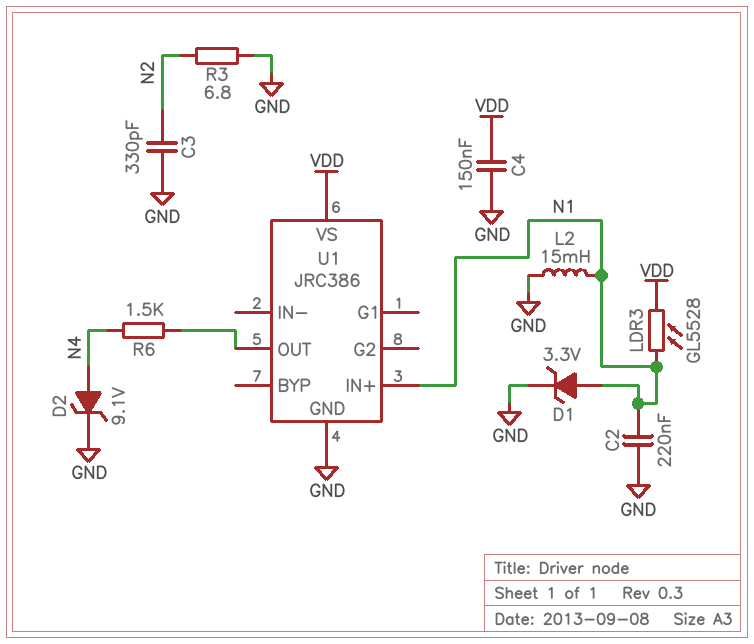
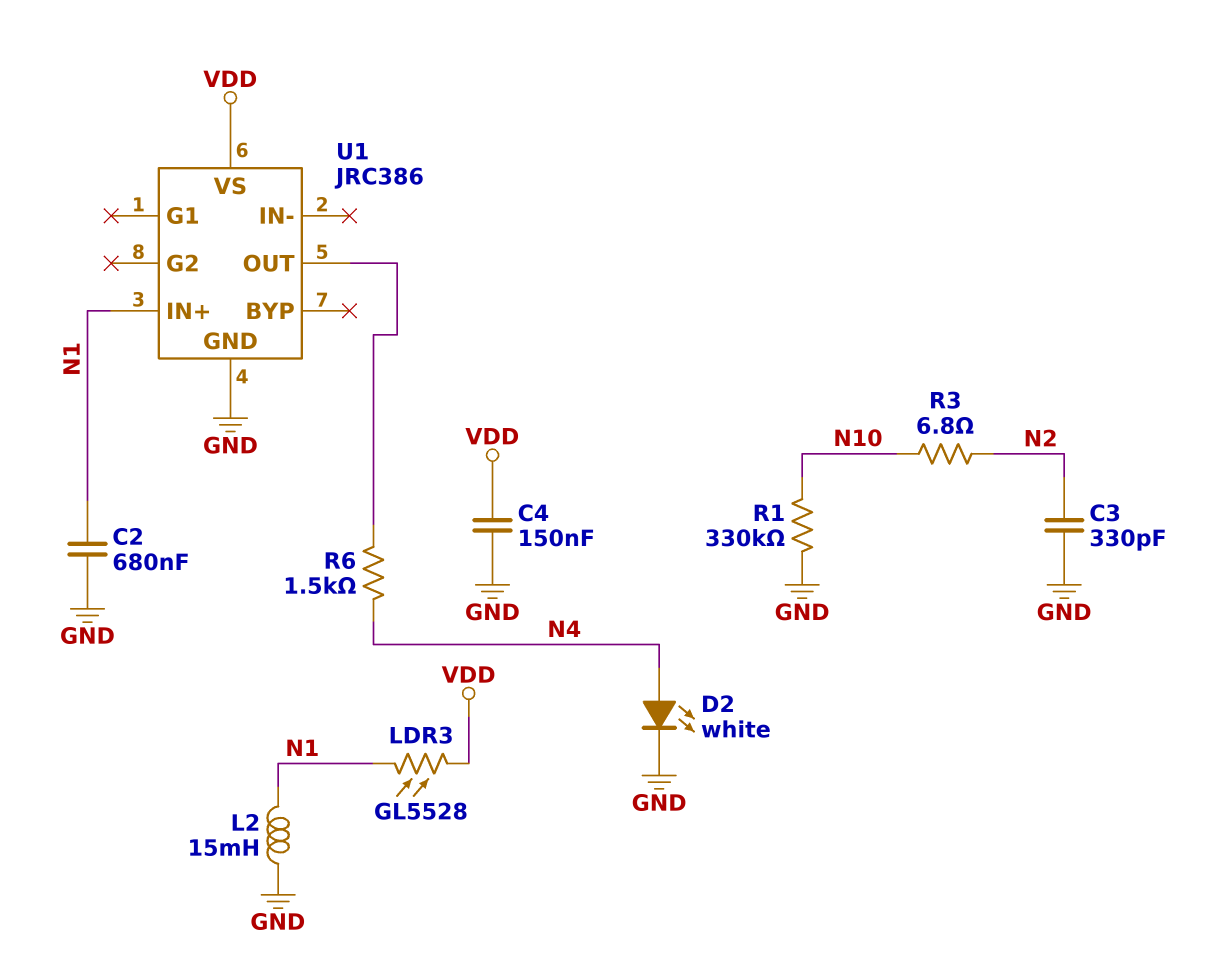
C2: 220nF (GND, N1) -> 680nF (GND, N1)
D1: zener 3.3V (A N1, K GND) -> none
D2: zener 9.1V (A N4, K GND) -> LED white (A N4, K GND)
R1: none -> 330k (GND, N10)
R3: 6.8 (GND, N2) -> 6.8 (N2, N10)

